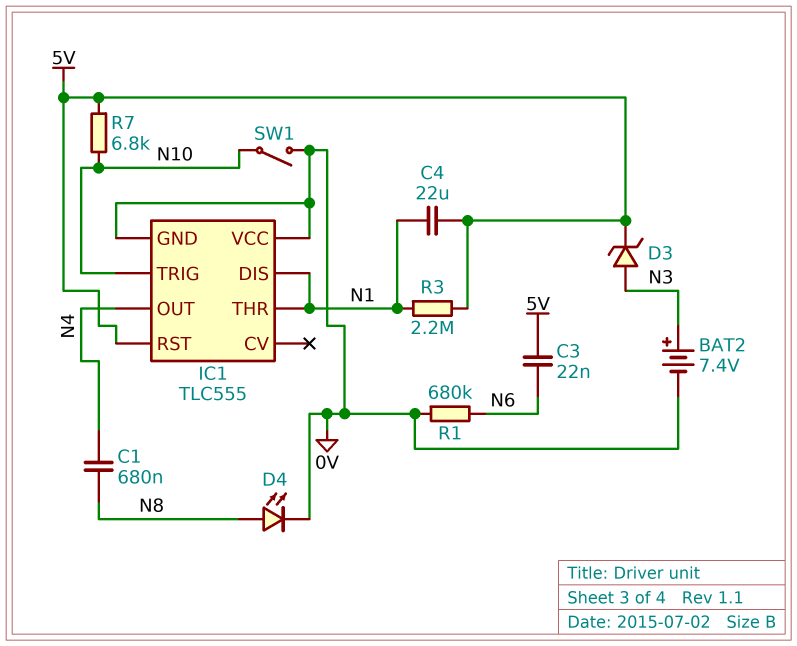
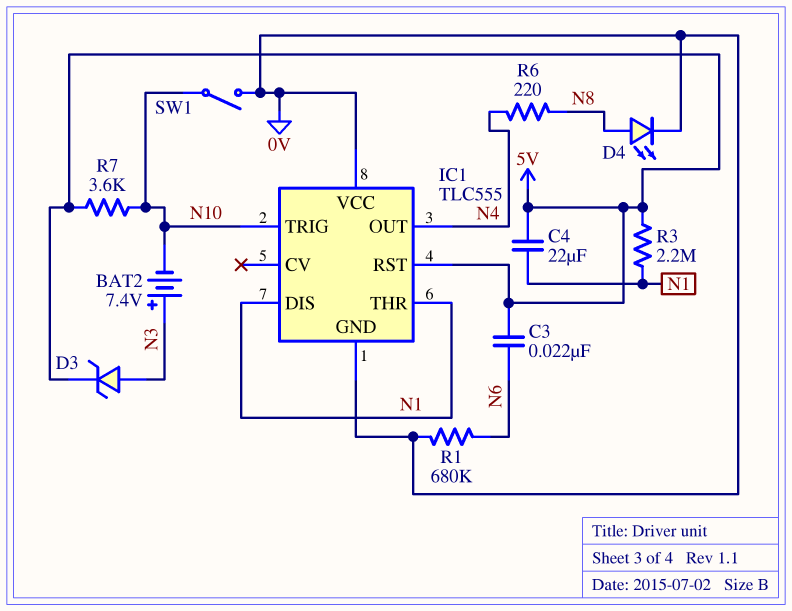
BAT2: 7.4V (plus N3, minus 0V) -> 7.4V (plus N3, minus N10)
C1: 680nF (N4, N8) -> none
R6: none -> 220 (N4, N8)
R7: 6.8k (5V, N10) -> 3.6k (5V, N10)

